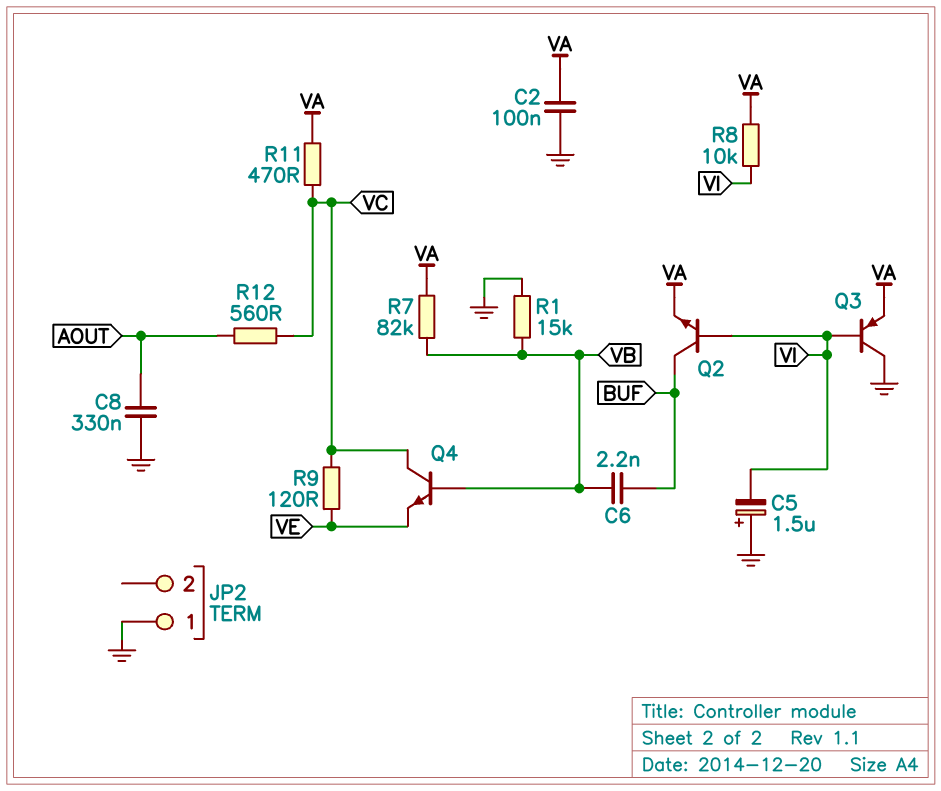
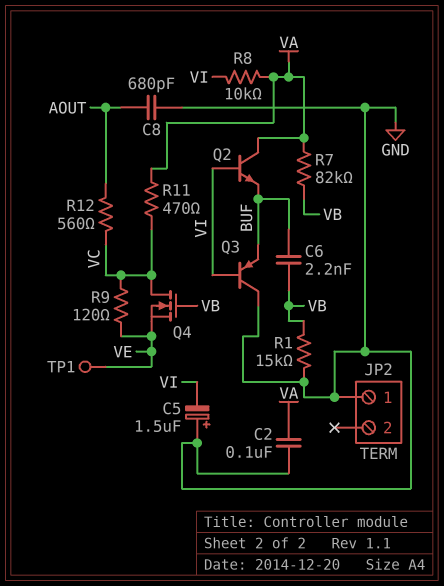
C8: 330nF (AOUT, GND) -> 680pF (AOUT, GND)
Q2: NPN (B VI, C BUF, E VA) -> NPN (B VI, C VA, E BUF)
Q3: PNP (B VI, C GND, E VA) -> PNP (B VI, C GND, E BUF)
Q4: NPN (B VB, C VC, E VE) -> NMOS (G VB, D VC, S VE)
TP1: none -> test point (VE)

